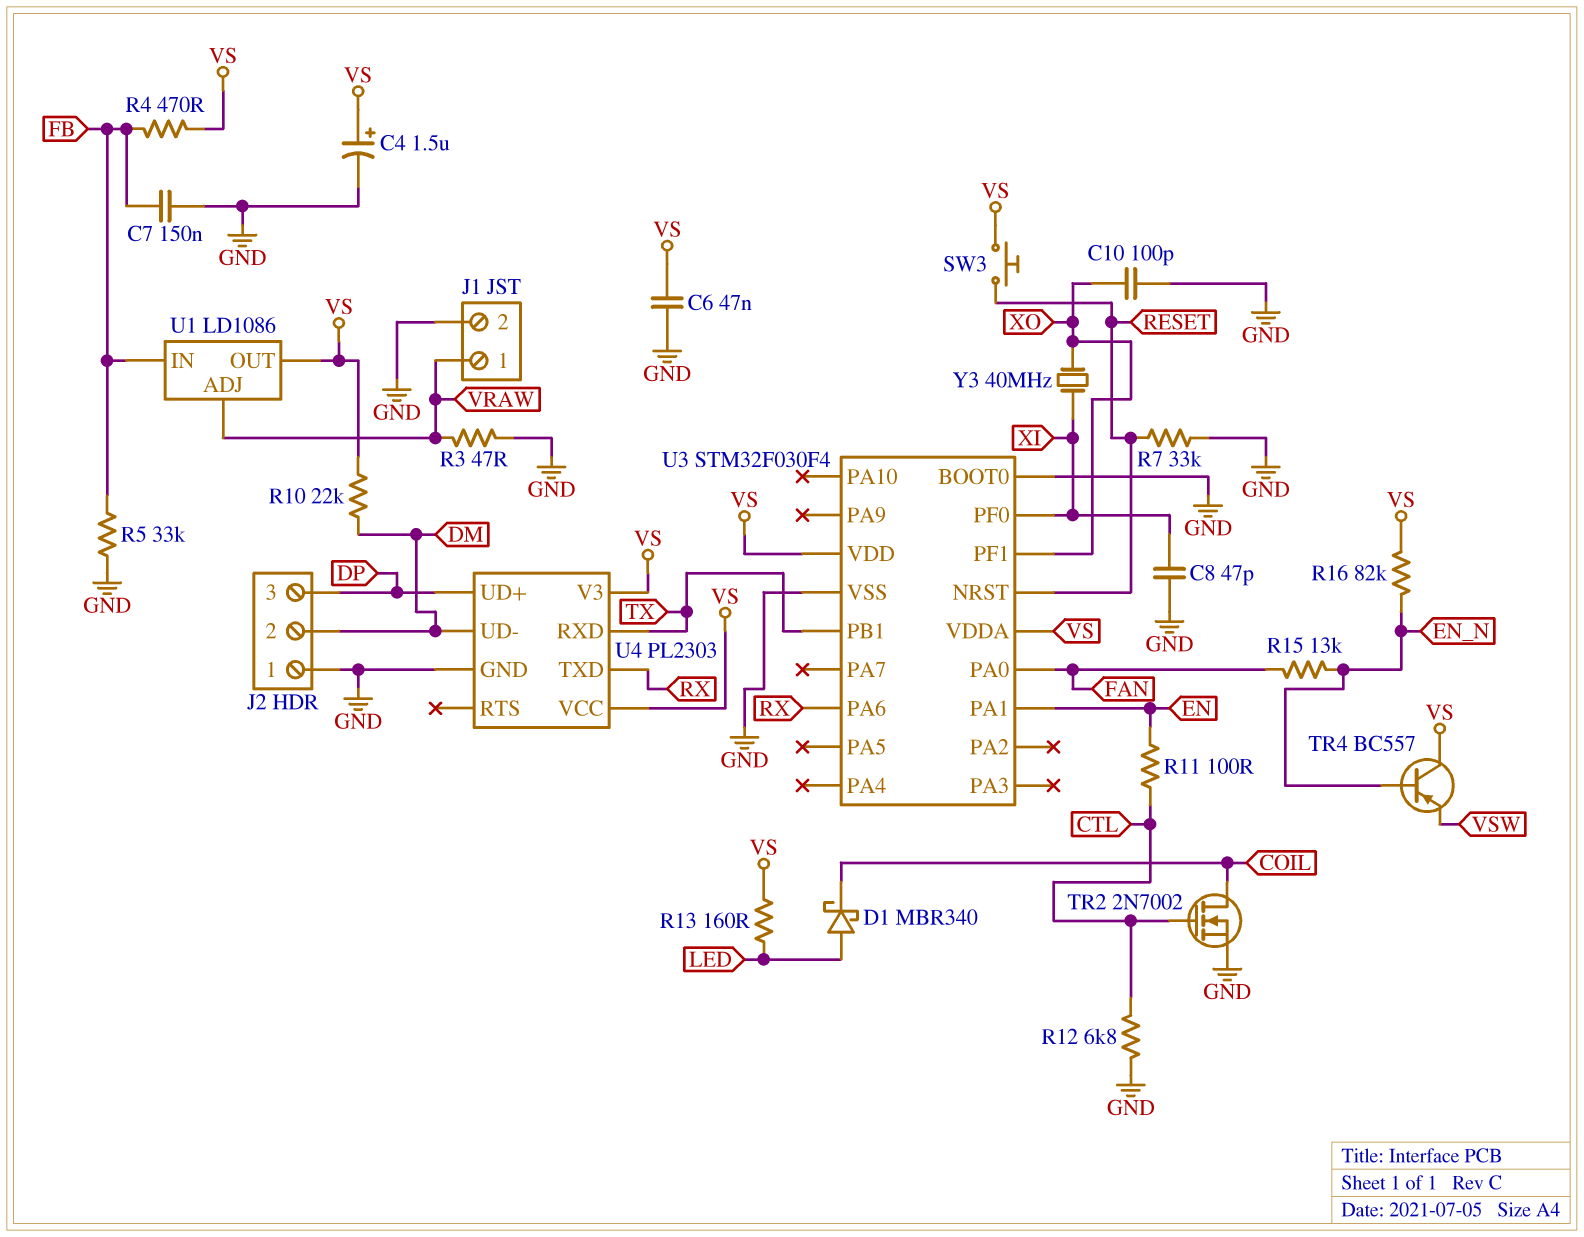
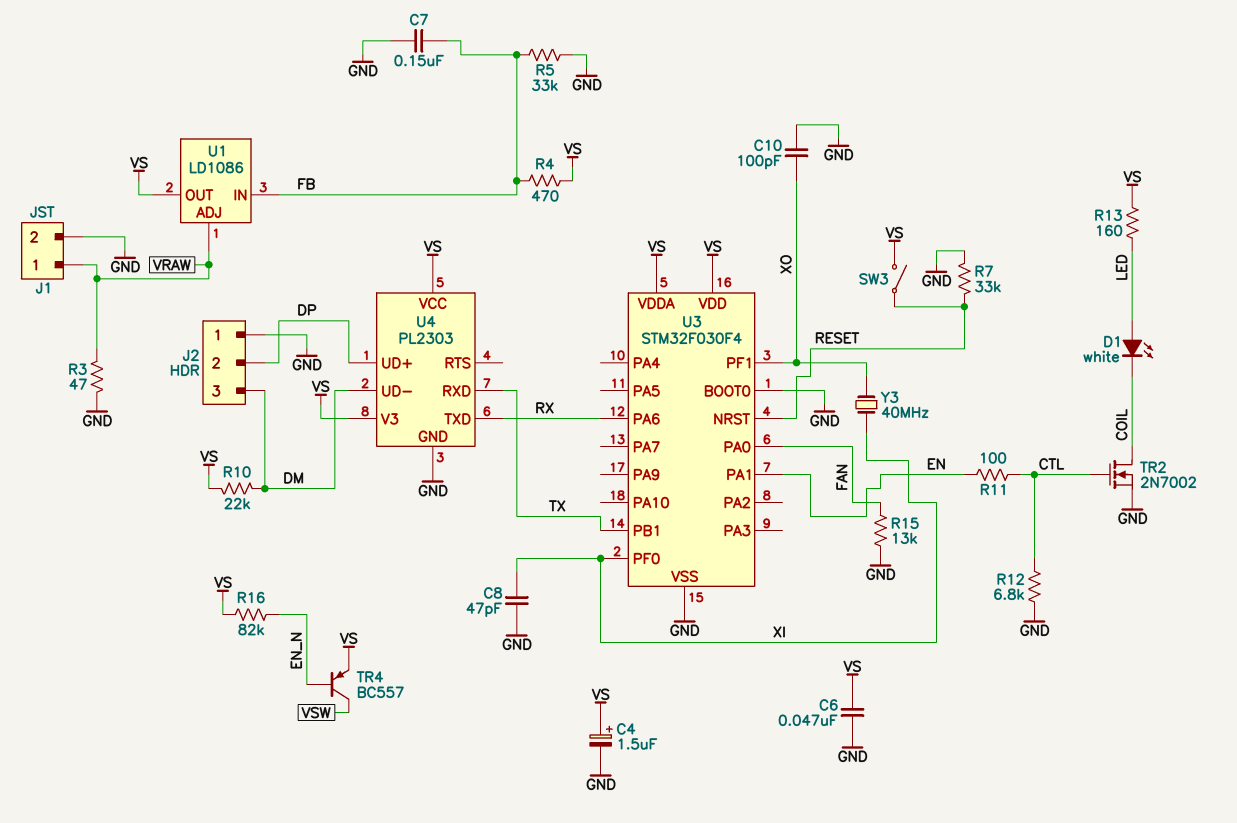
D1: schottky MBR340 (A LED, K COIL) -> LED white (A LED, K COIL)
J2 pin 2: DM -> DP
J2 pin 3: DP -> DM
R15: 13k (EN_N, FAN) -> 13k (FAN, GND)
SW3: button (RESET, VS) -> switch (RESET, VS)
TR4: PNP BC557 (B EN_N, C VS, E VSW) -> PNP BC557 (B EN_N, C VSW, E VS)

